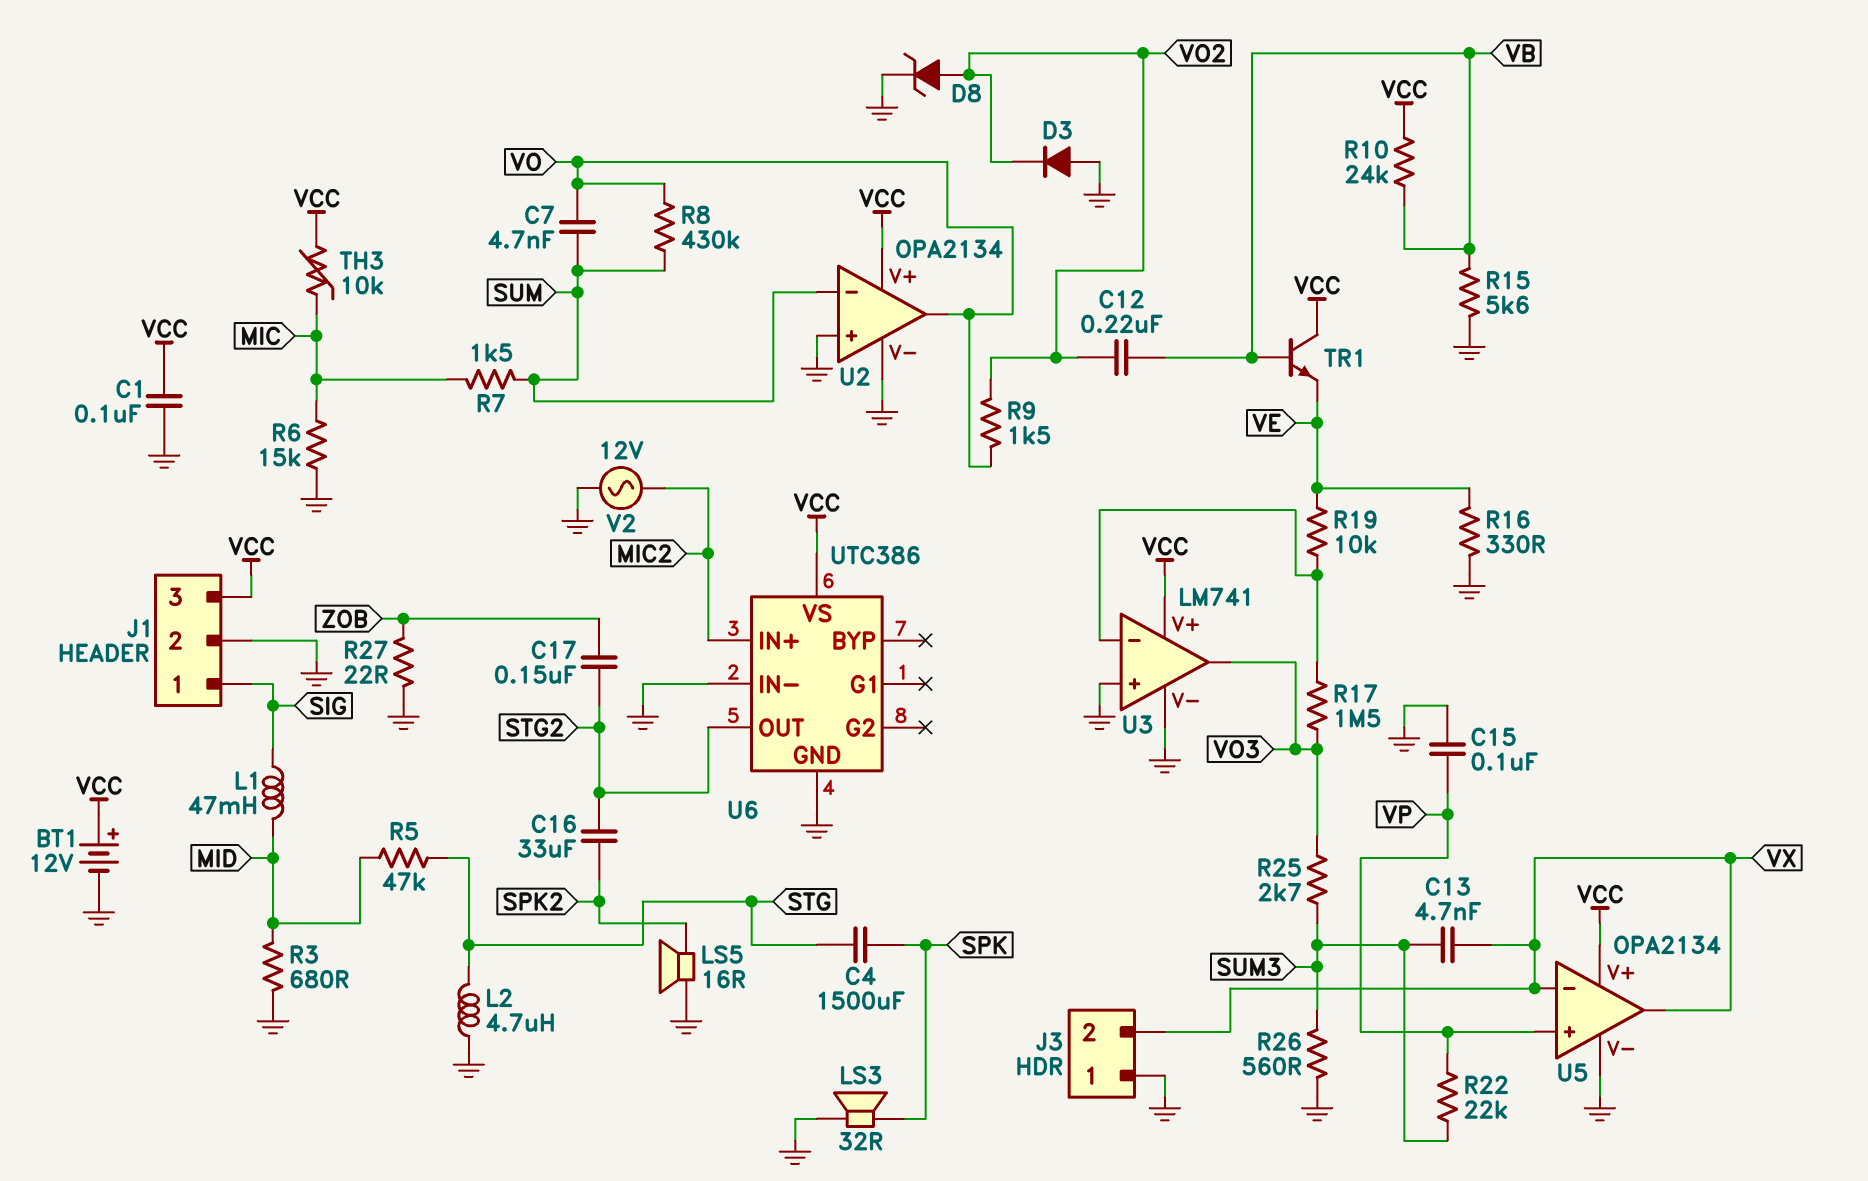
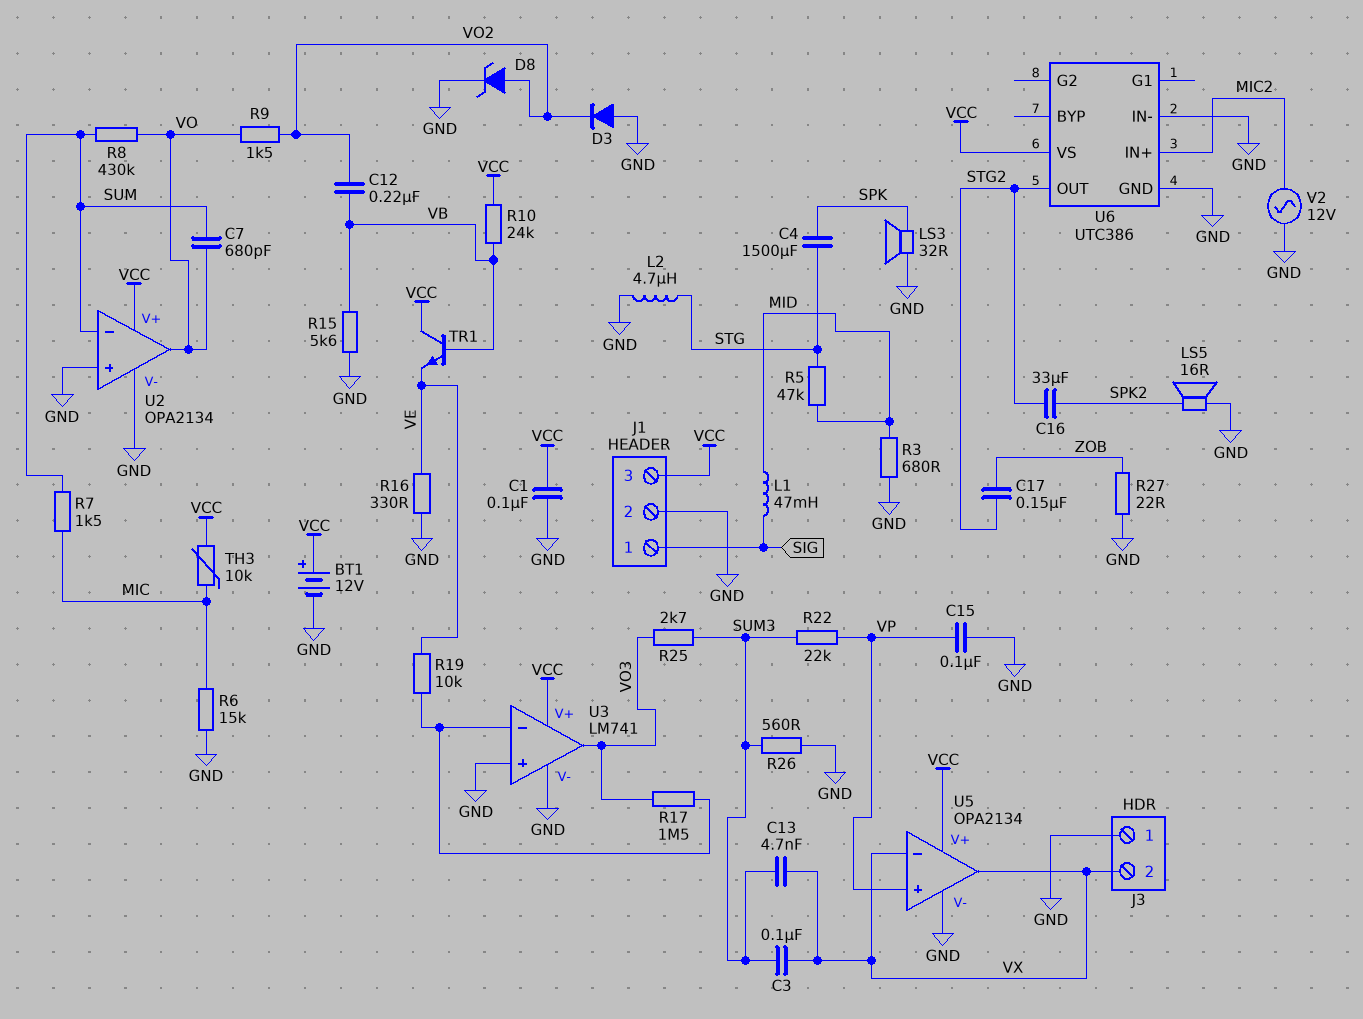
C3: none -> 100nF (SUM3, VX)
C7: 4.7nF (SUM, VO) -> 680pF (SUM, VO)

